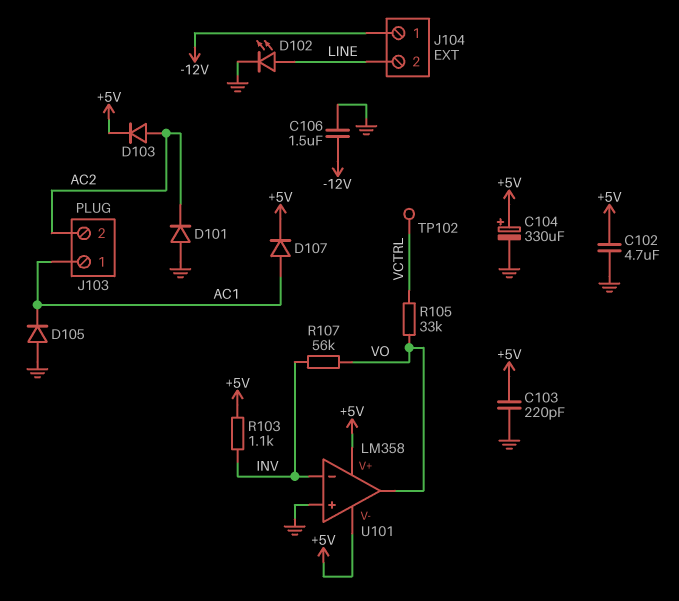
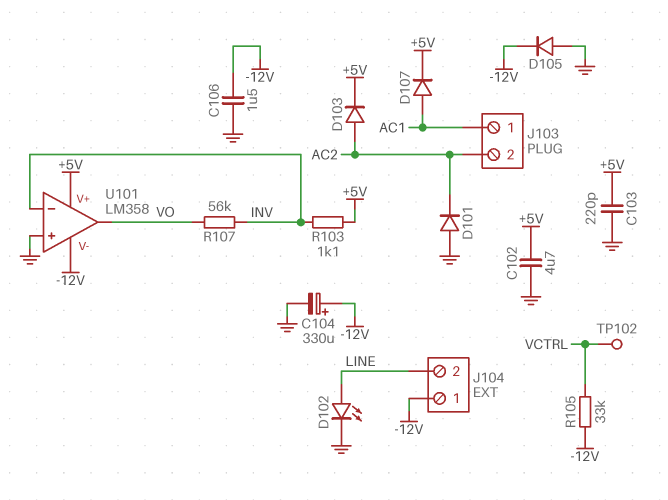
C104: 330uF (plus +5V, minus GND) -> 330uF (plus -12V, minus GND)
D105: diode (A GND, K AC1) -> diode (A GND, K -12V)
R105: 33k (VCTRL, VO) -> 33k (-12V, VCTRL)
U101 pin V-: +5V -> -12V

